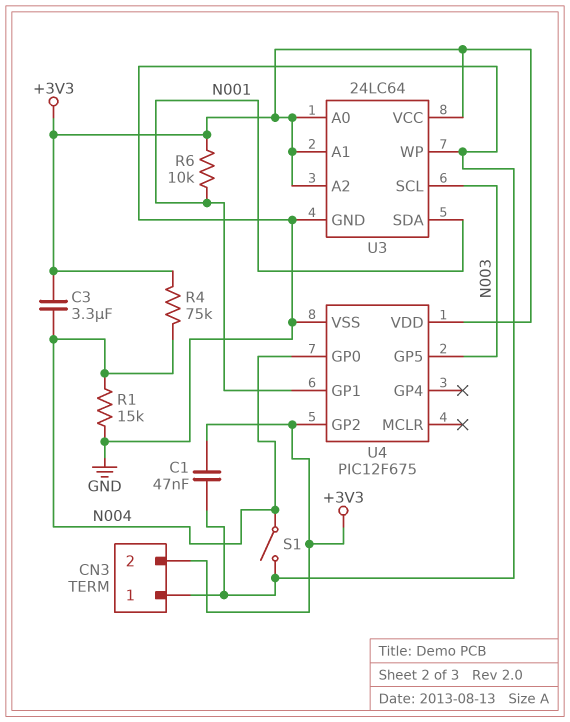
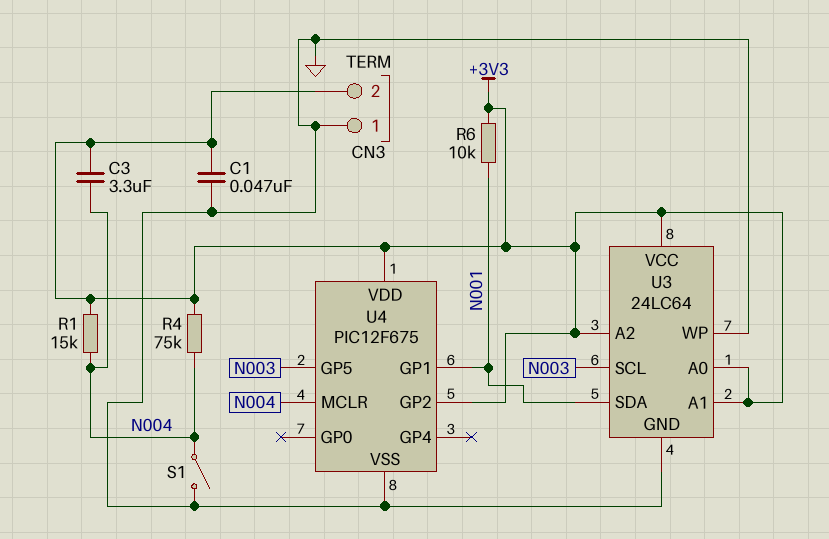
R1: 15k (GND, N004) -> 15k (+3V3, N004)
U4 pin GP0: N004 -> none
U4 pin MCLR: none -> N004

